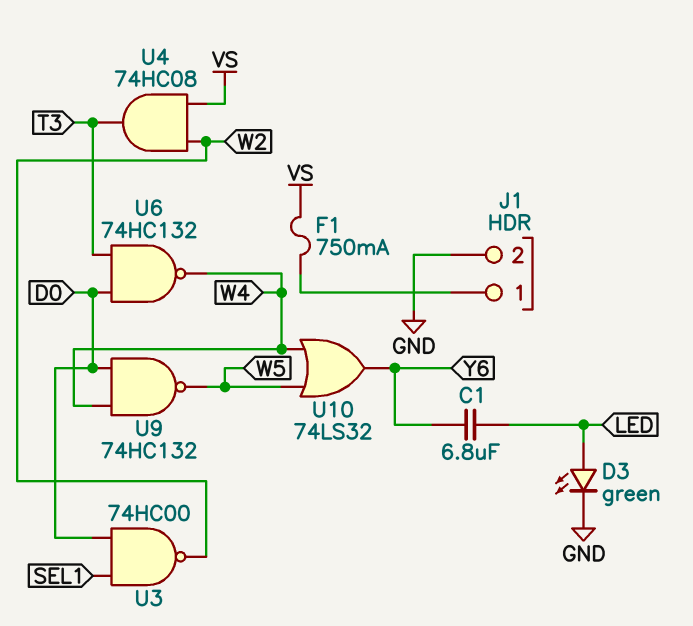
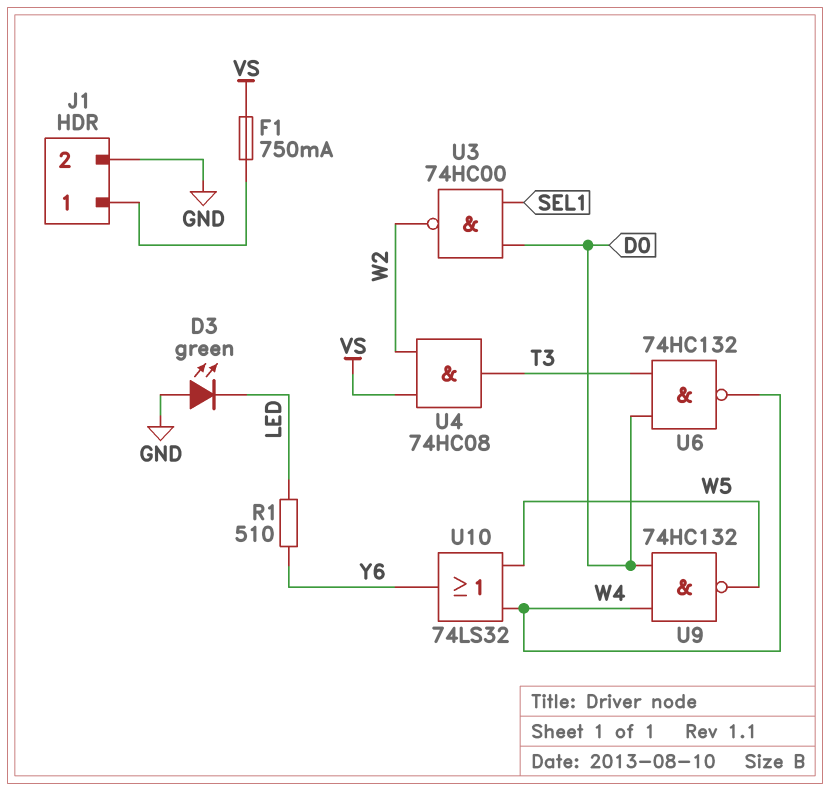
C1: 6.8uF (LED, Y6) -> none
D3: LED green (A LED, K GND) -> LED green (A GND, K LED)
R1: none -> 510 (LED, Y6)

